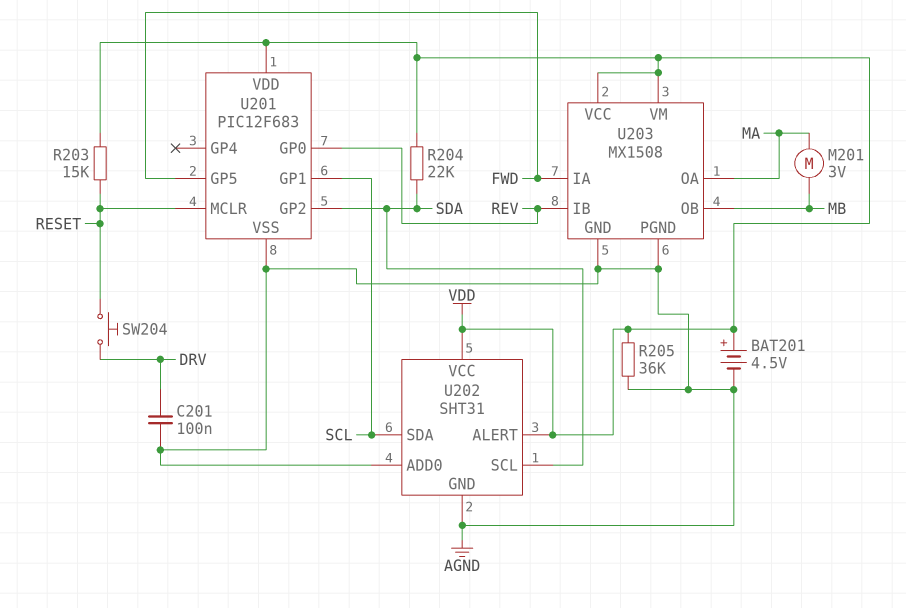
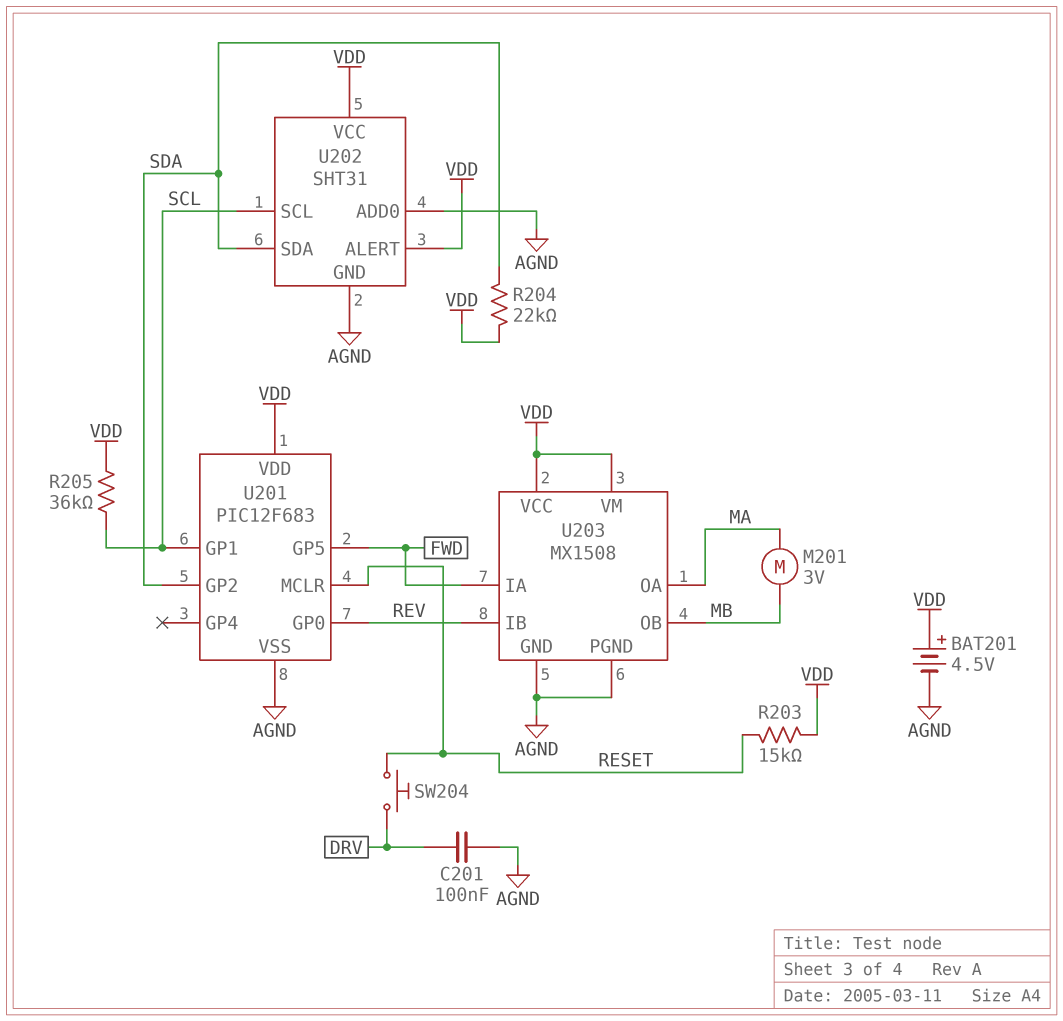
R205: 36k (AGND, VDD) -> 36k (SCL, VDD)
U202 pin SCL: SDA -> SCL
U202 pin SDA: SCL -> SDA

